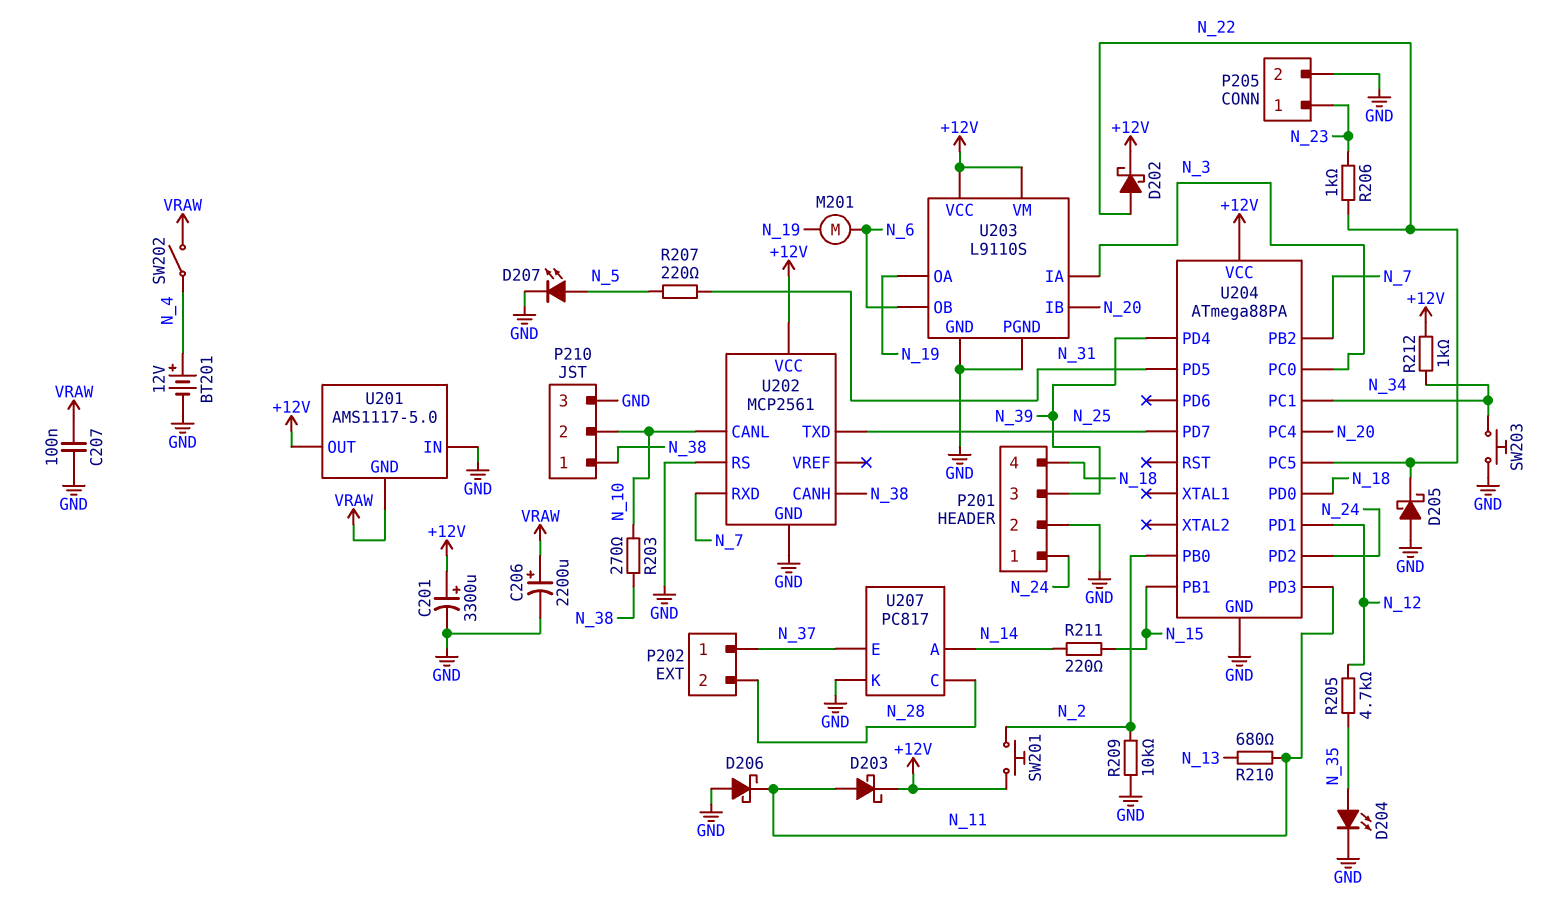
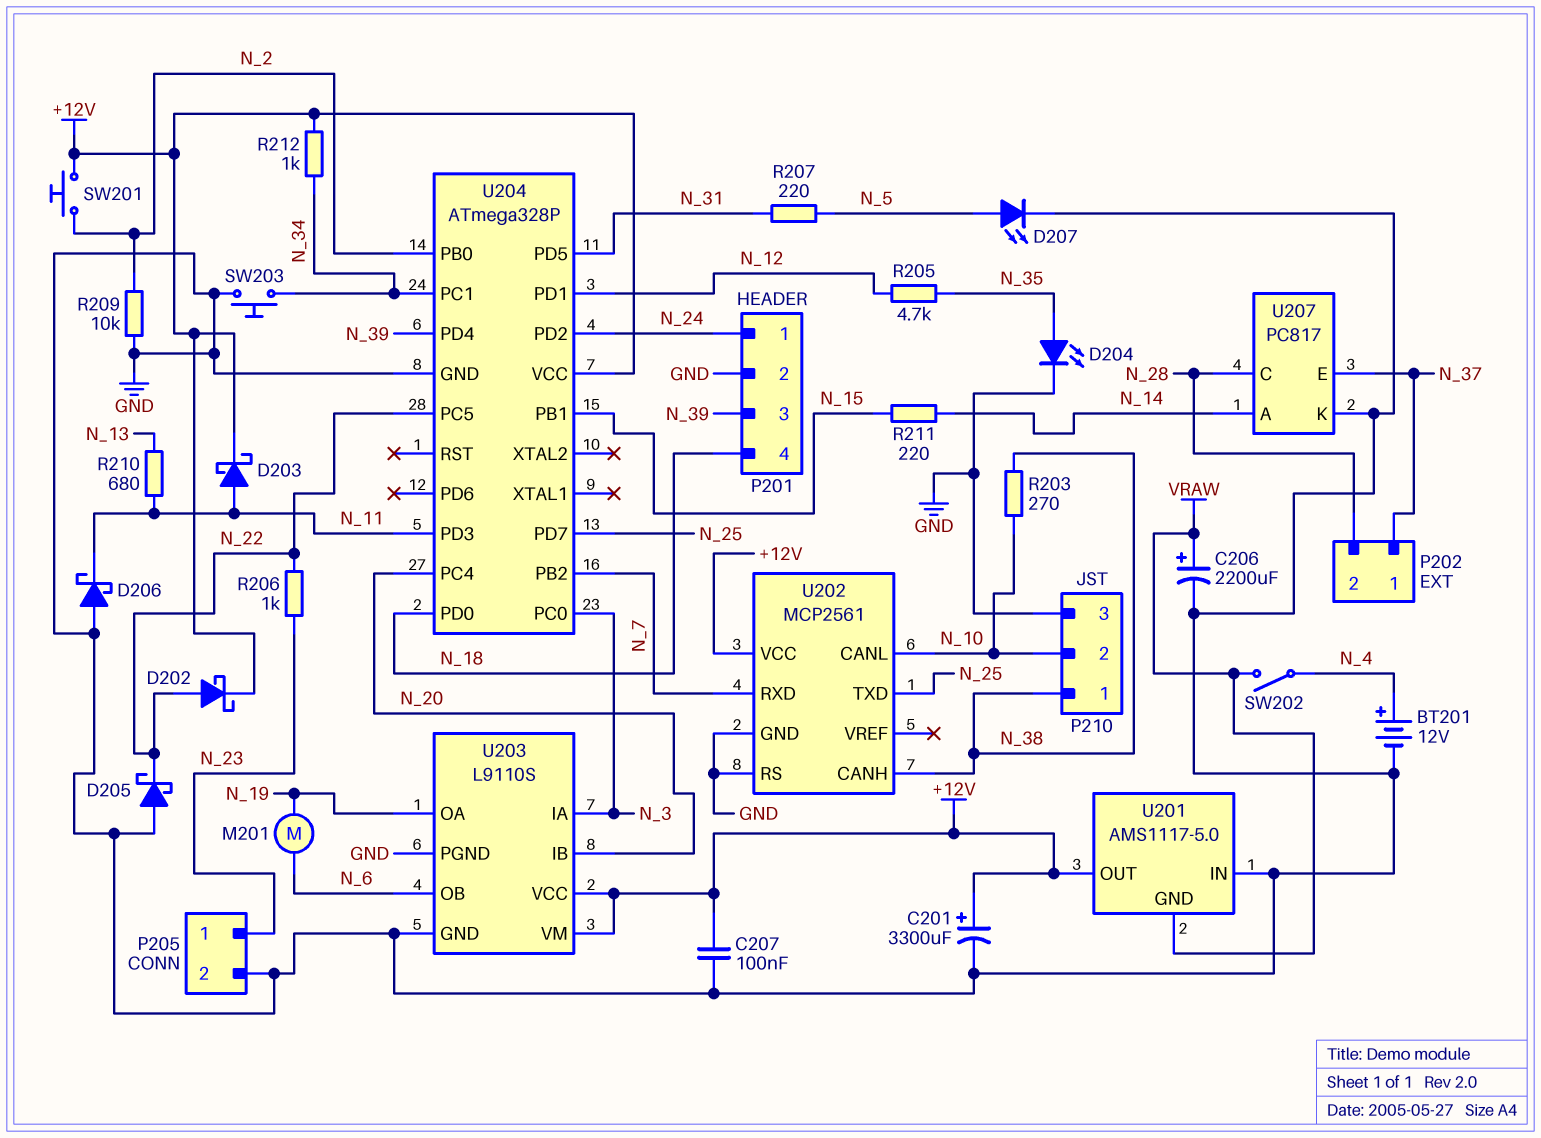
C207: 100nF (GND, VRAW) -> 100nF (+12V, GND)
U204: ATmega88PA -> ATmega328P

